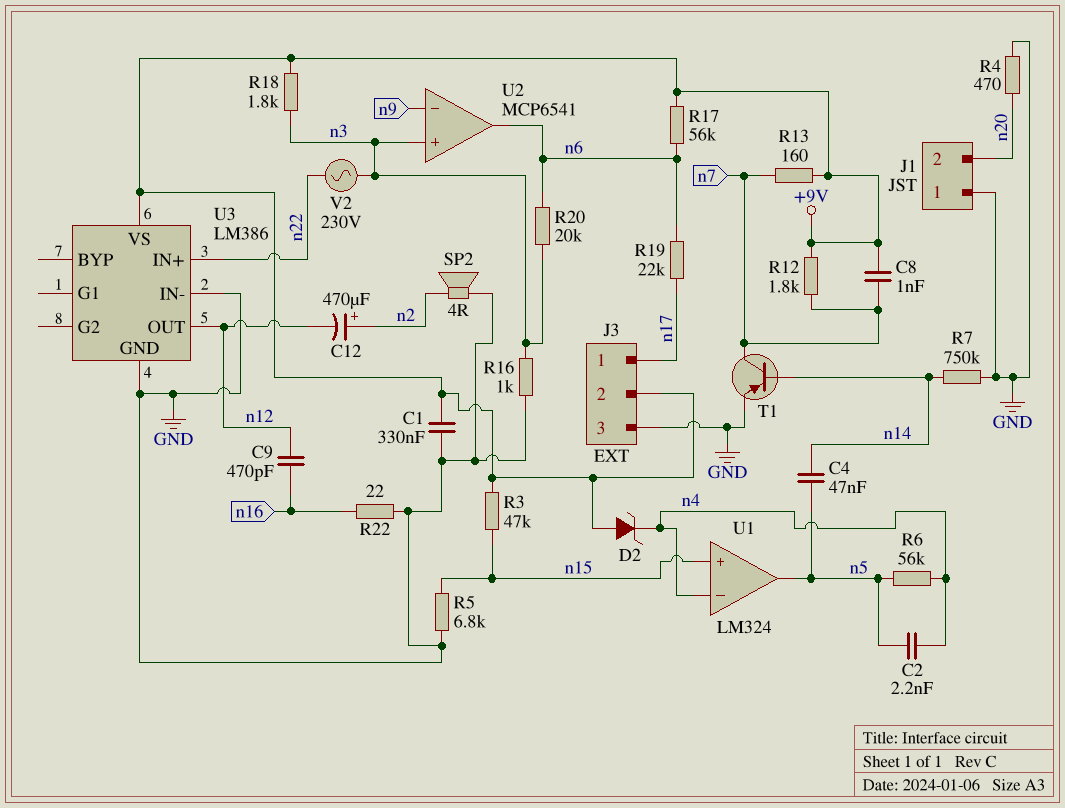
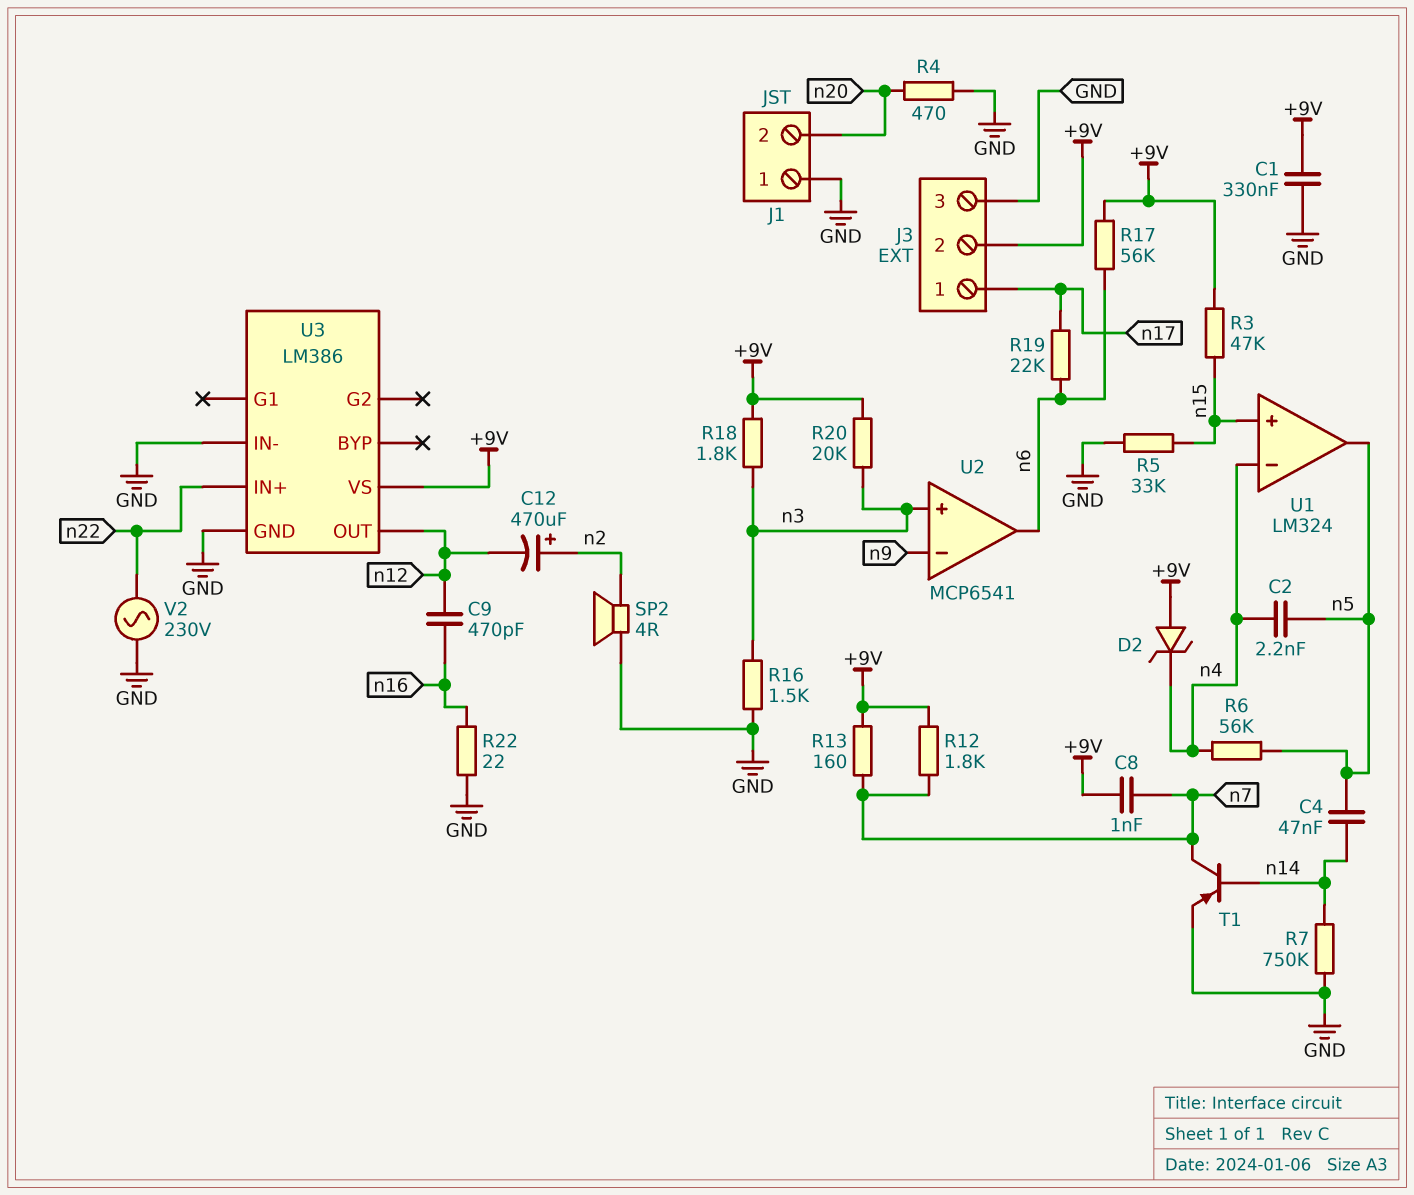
R5: 6.8k (GND, n15) -> 33k (GND, n15)
R16: 1k (GND, n3) -> 1.5k (GND, n3)
R20: 20k (n3, n6) -> 20k (+9V, n3)
V2: AC 230V (n3, n22) -> AC 230V (GND, n22)

